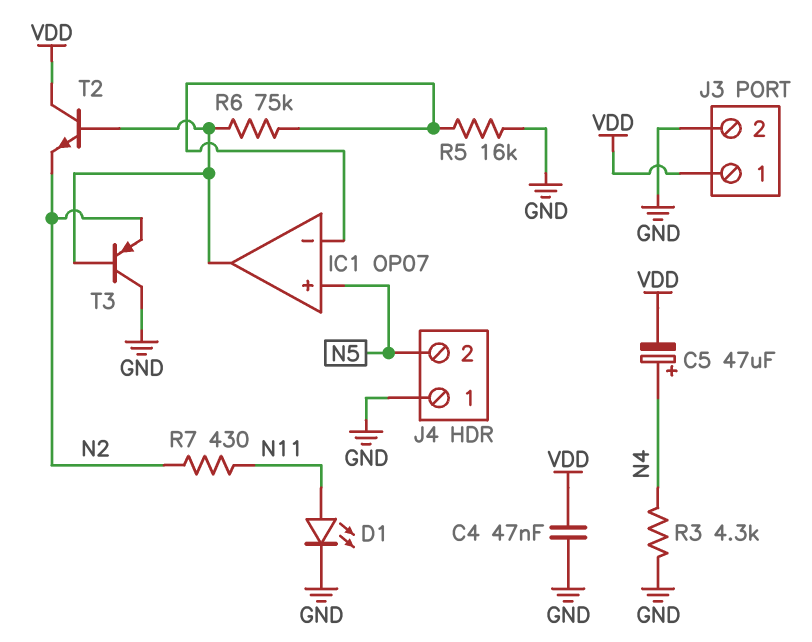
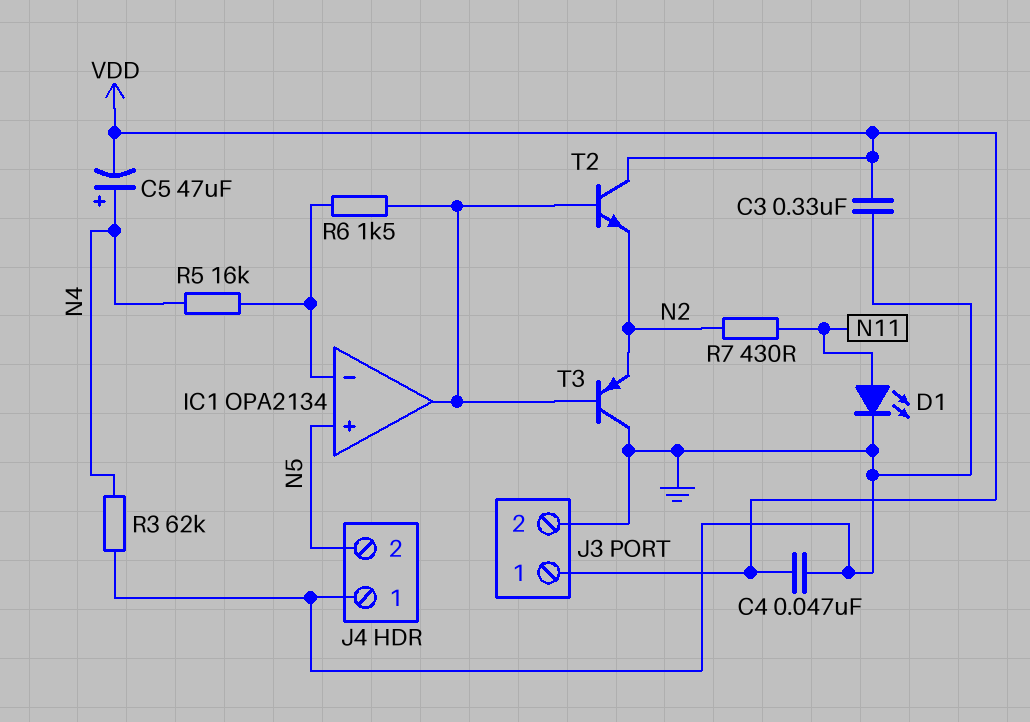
C3: none -> 330nF (GND, VDD)
IC1: OP07 -> OPA2134
R3: 4.3k (GND, N4) -> 62k (GND, N4)
R5: 16k (GND, IC1/in-) -> 16k (IC1/in-, N4)
R6: 75k (IC1/in-, IC1/out) -> 1.5k (IC1/in-, IC1/out)

